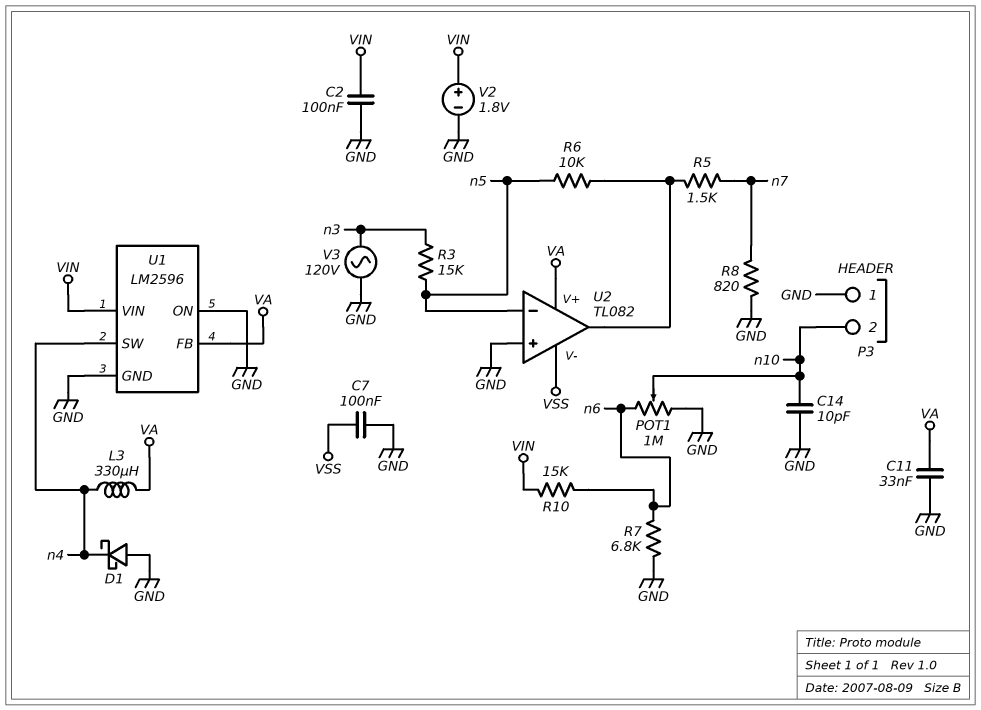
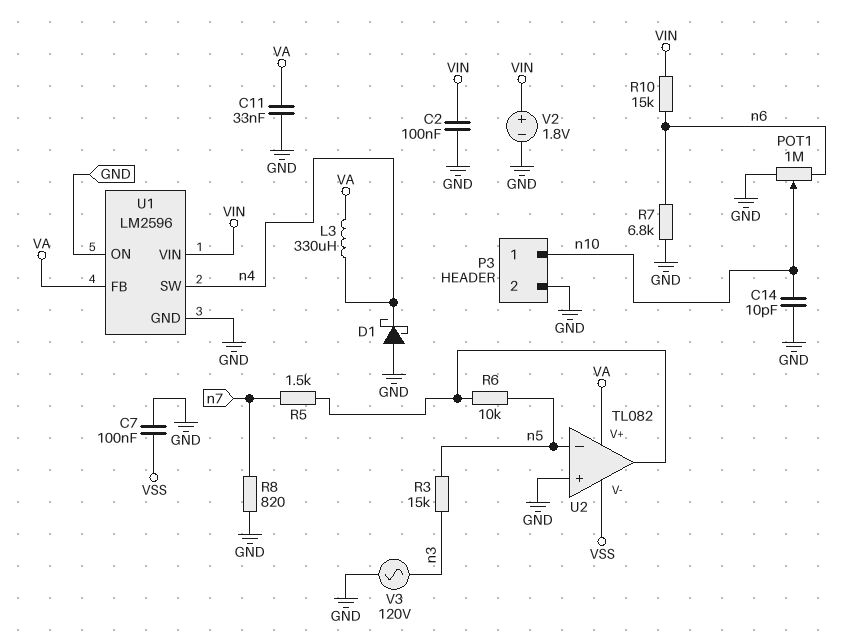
P3 pin 1: GND -> n10
P3 pin 2: n10 -> GND

